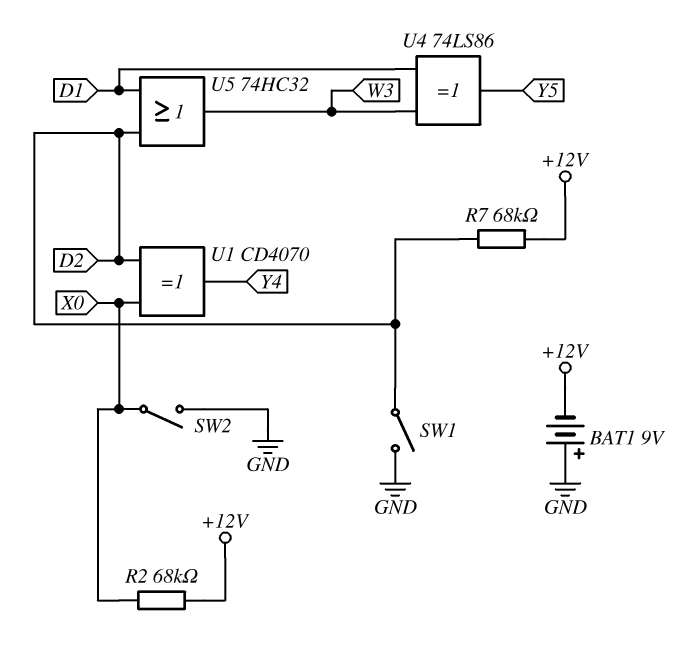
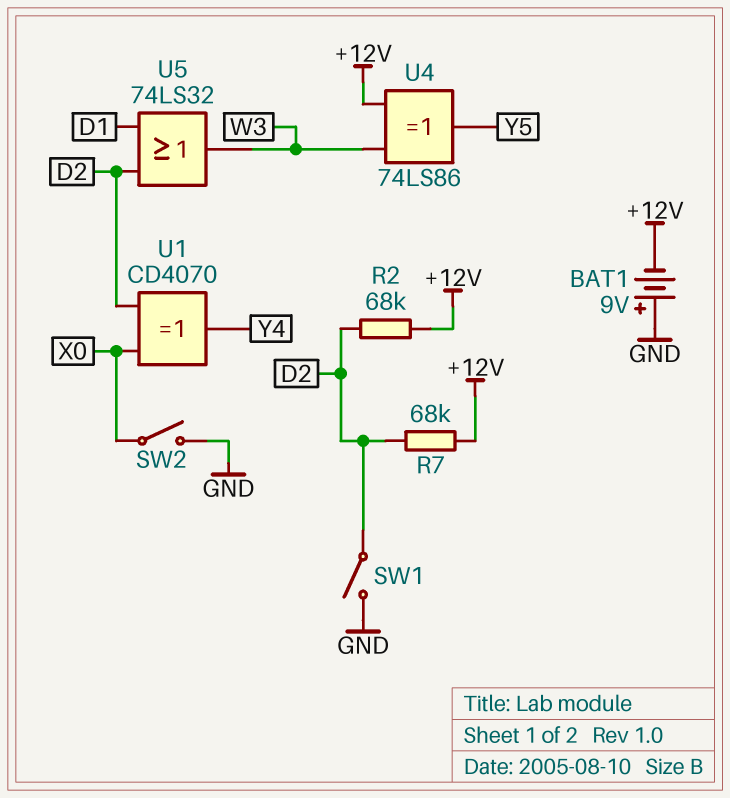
R2: 68k (+12V, X0) -> 68k (+12V, D2)
U4: XOR 74LS86 (in D1, in W3, out Y5) -> XOR 74LS86 (in +12V, in W3, out Y5)
U5: OR 74HC32 (in D1, in D2, out W3) -> OR 74LS32 (in D1, in D2, out W3)

